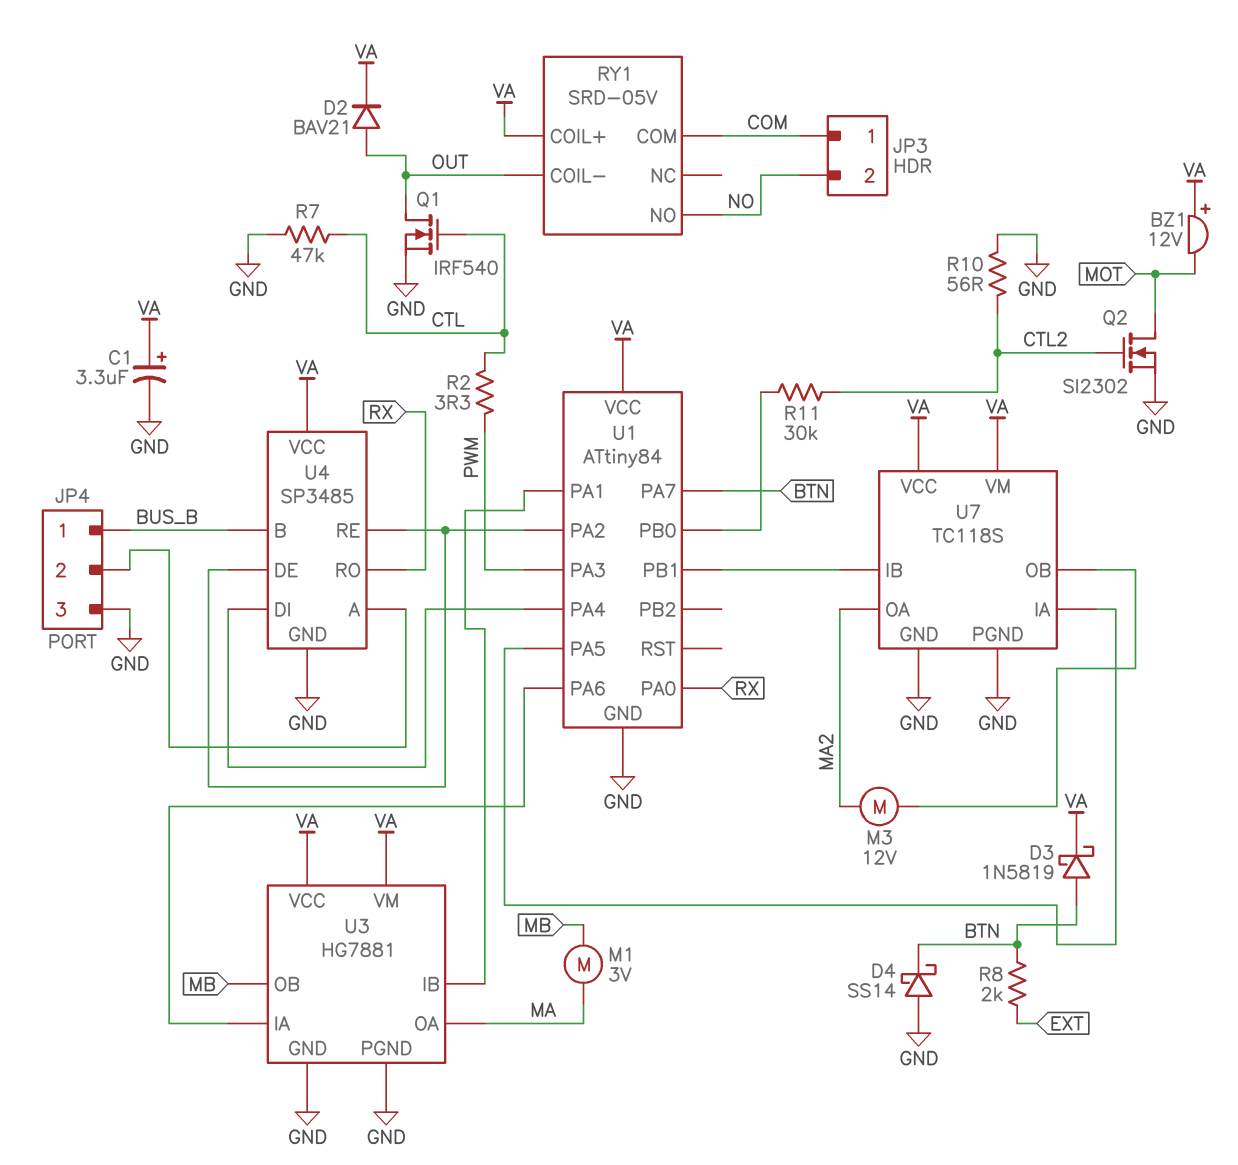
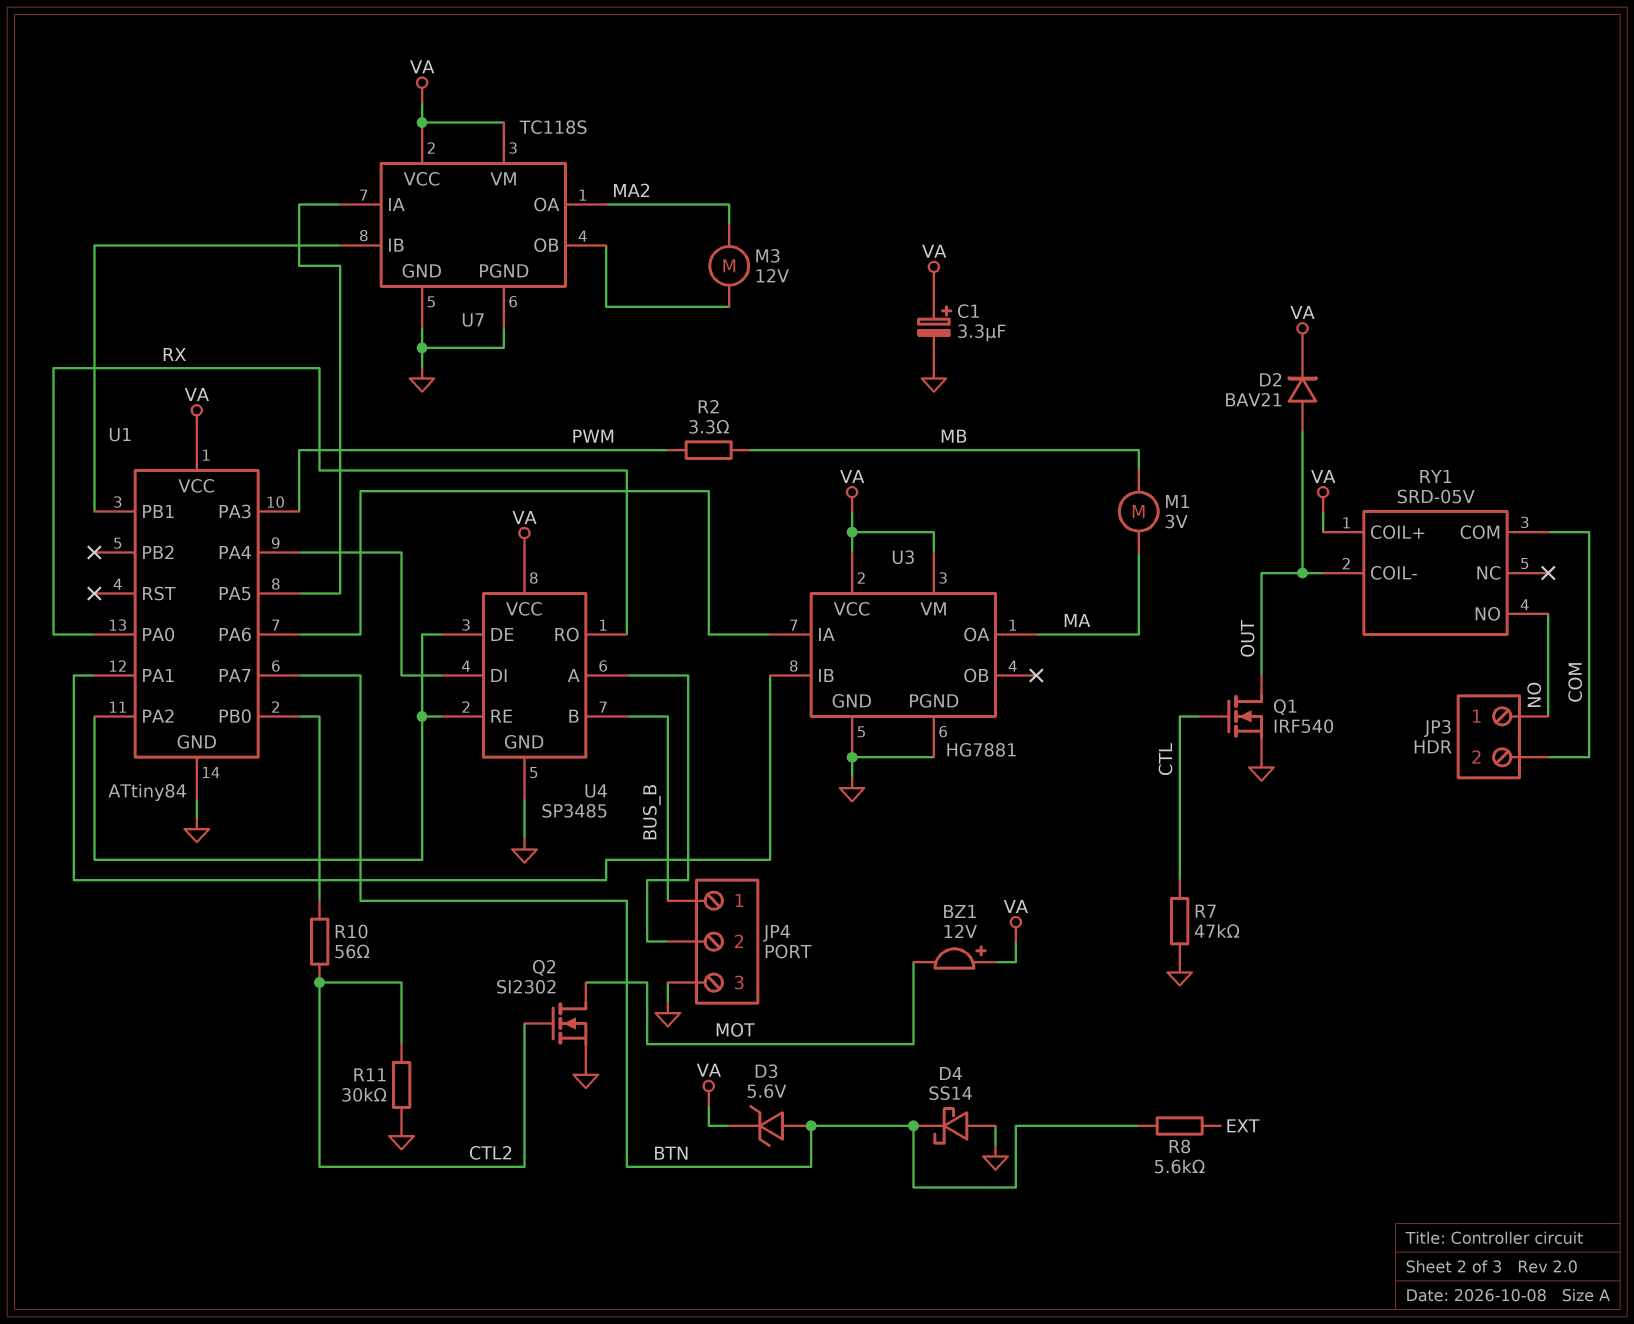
D3: schottky 1N5819 (A BTN, K VA) -> zener 5.6V (A BTN, K VA)
JP3 pin 1: COM -> NO
JP3 pin 2: NO -> COM
R2: 3.3 (CTL, PWM) -> 3.3 (MB, PWM)
R8: 2k (BTN, EXT) -> 5.6k (BTN, EXT)
R10: 56 (CTL2, GND) -> 56 (CTL2, U1/PB0)
R11: 30k (CTL2, U1/PB0) -> 30k (CTL2, GND)
U3 pin OB: MB -> none

